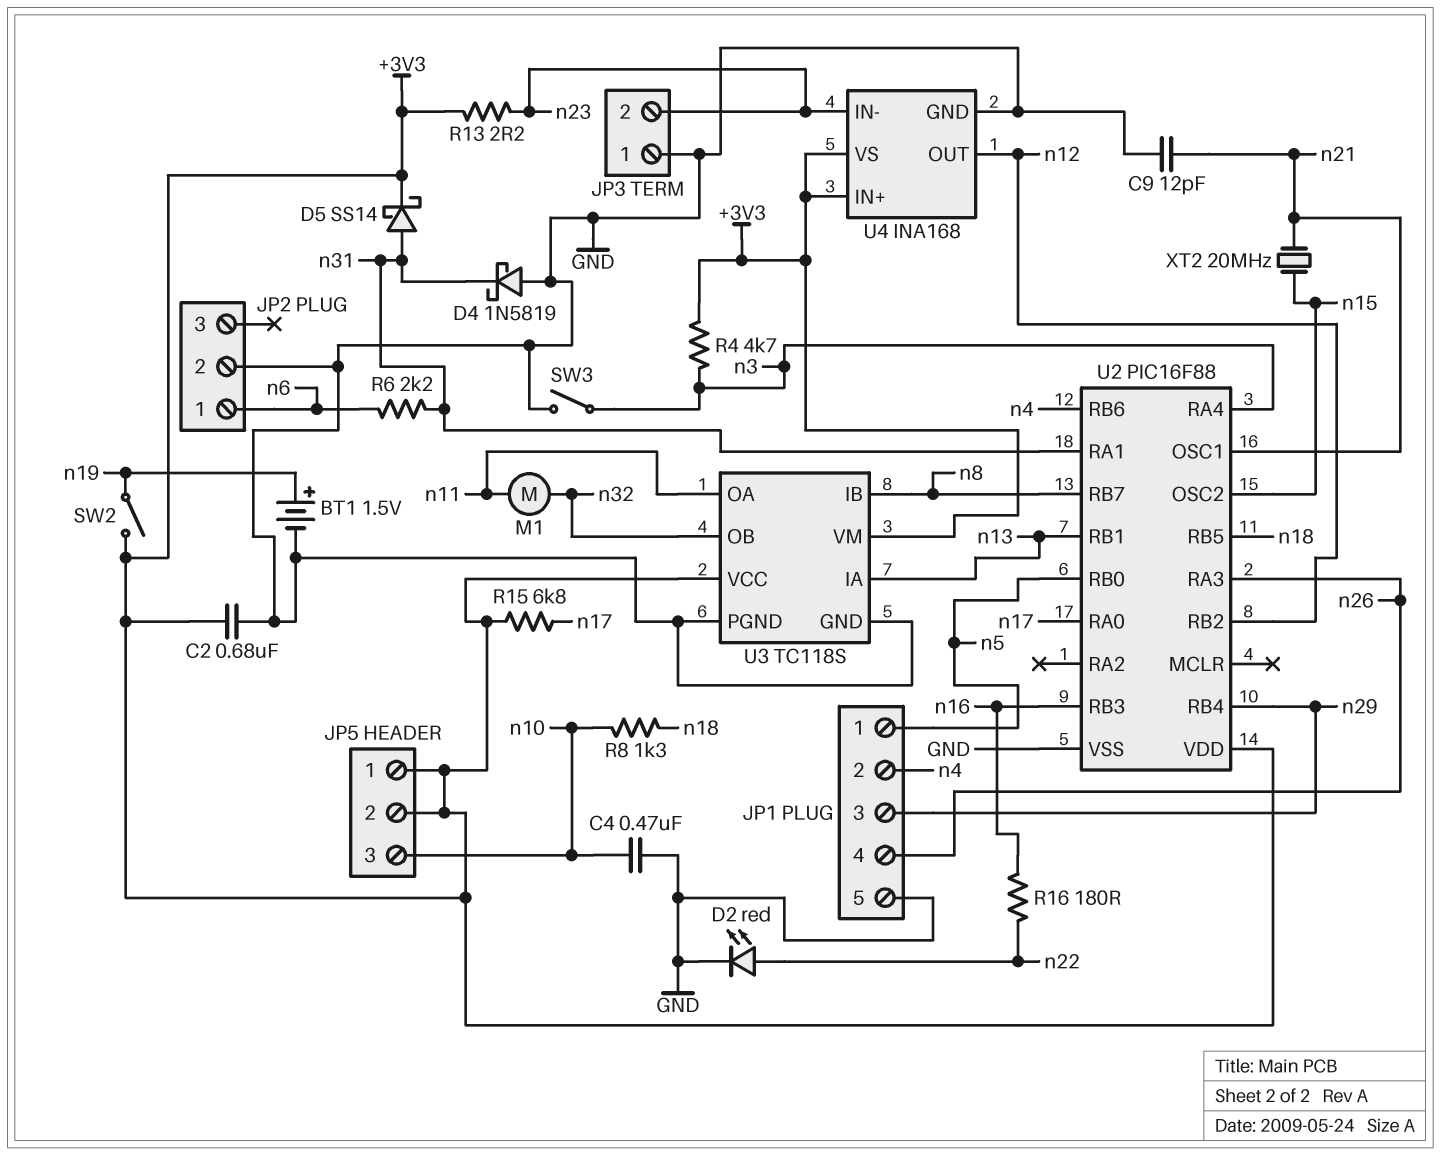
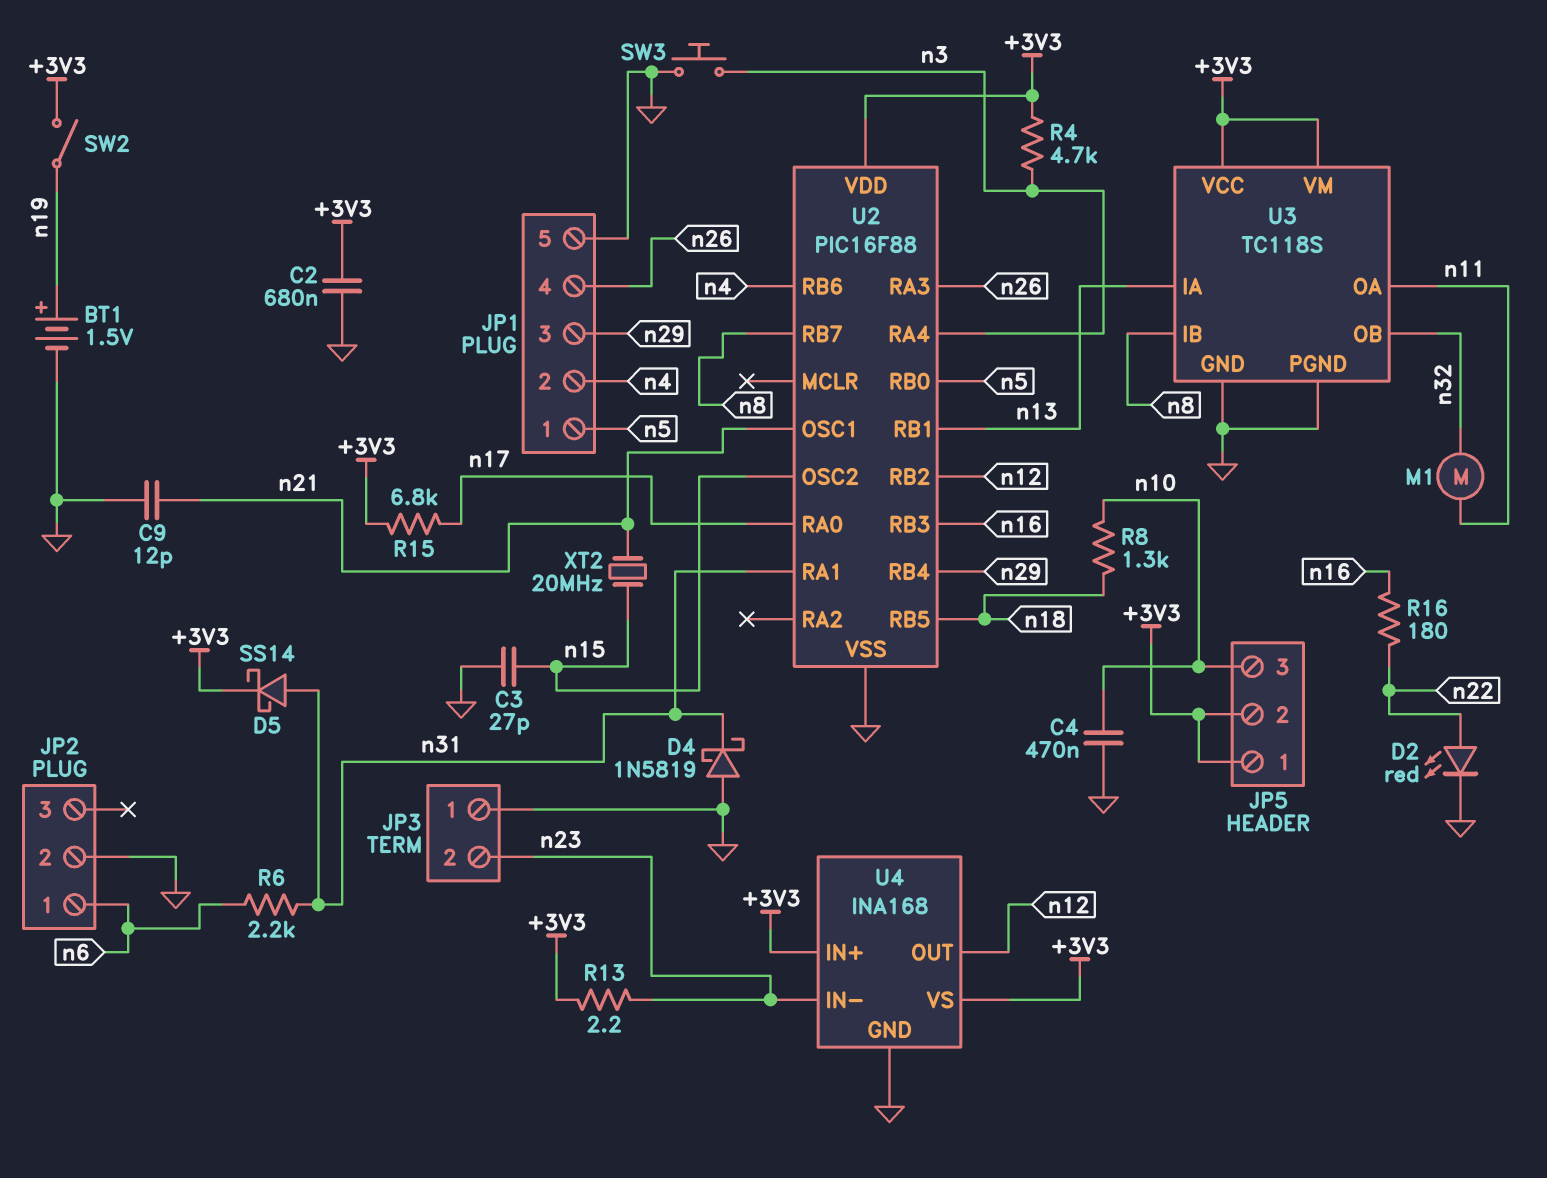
C3: none -> 27pF (GND, n15)
SW3: switch (GND, n3) -> button (GND, n3)

